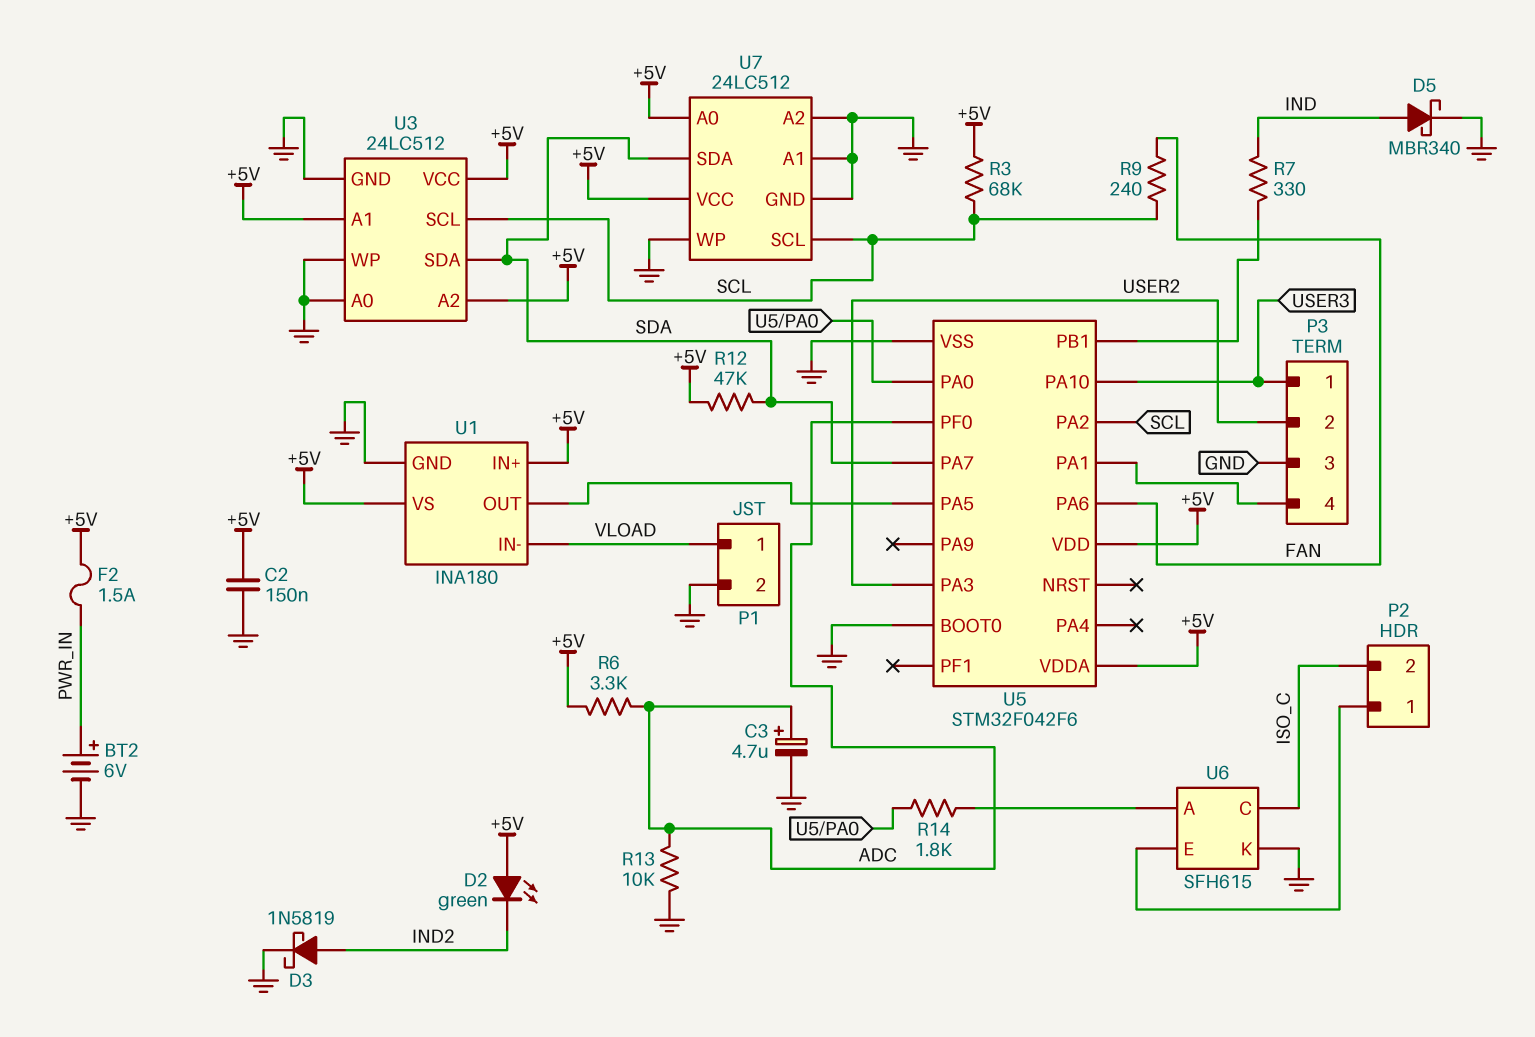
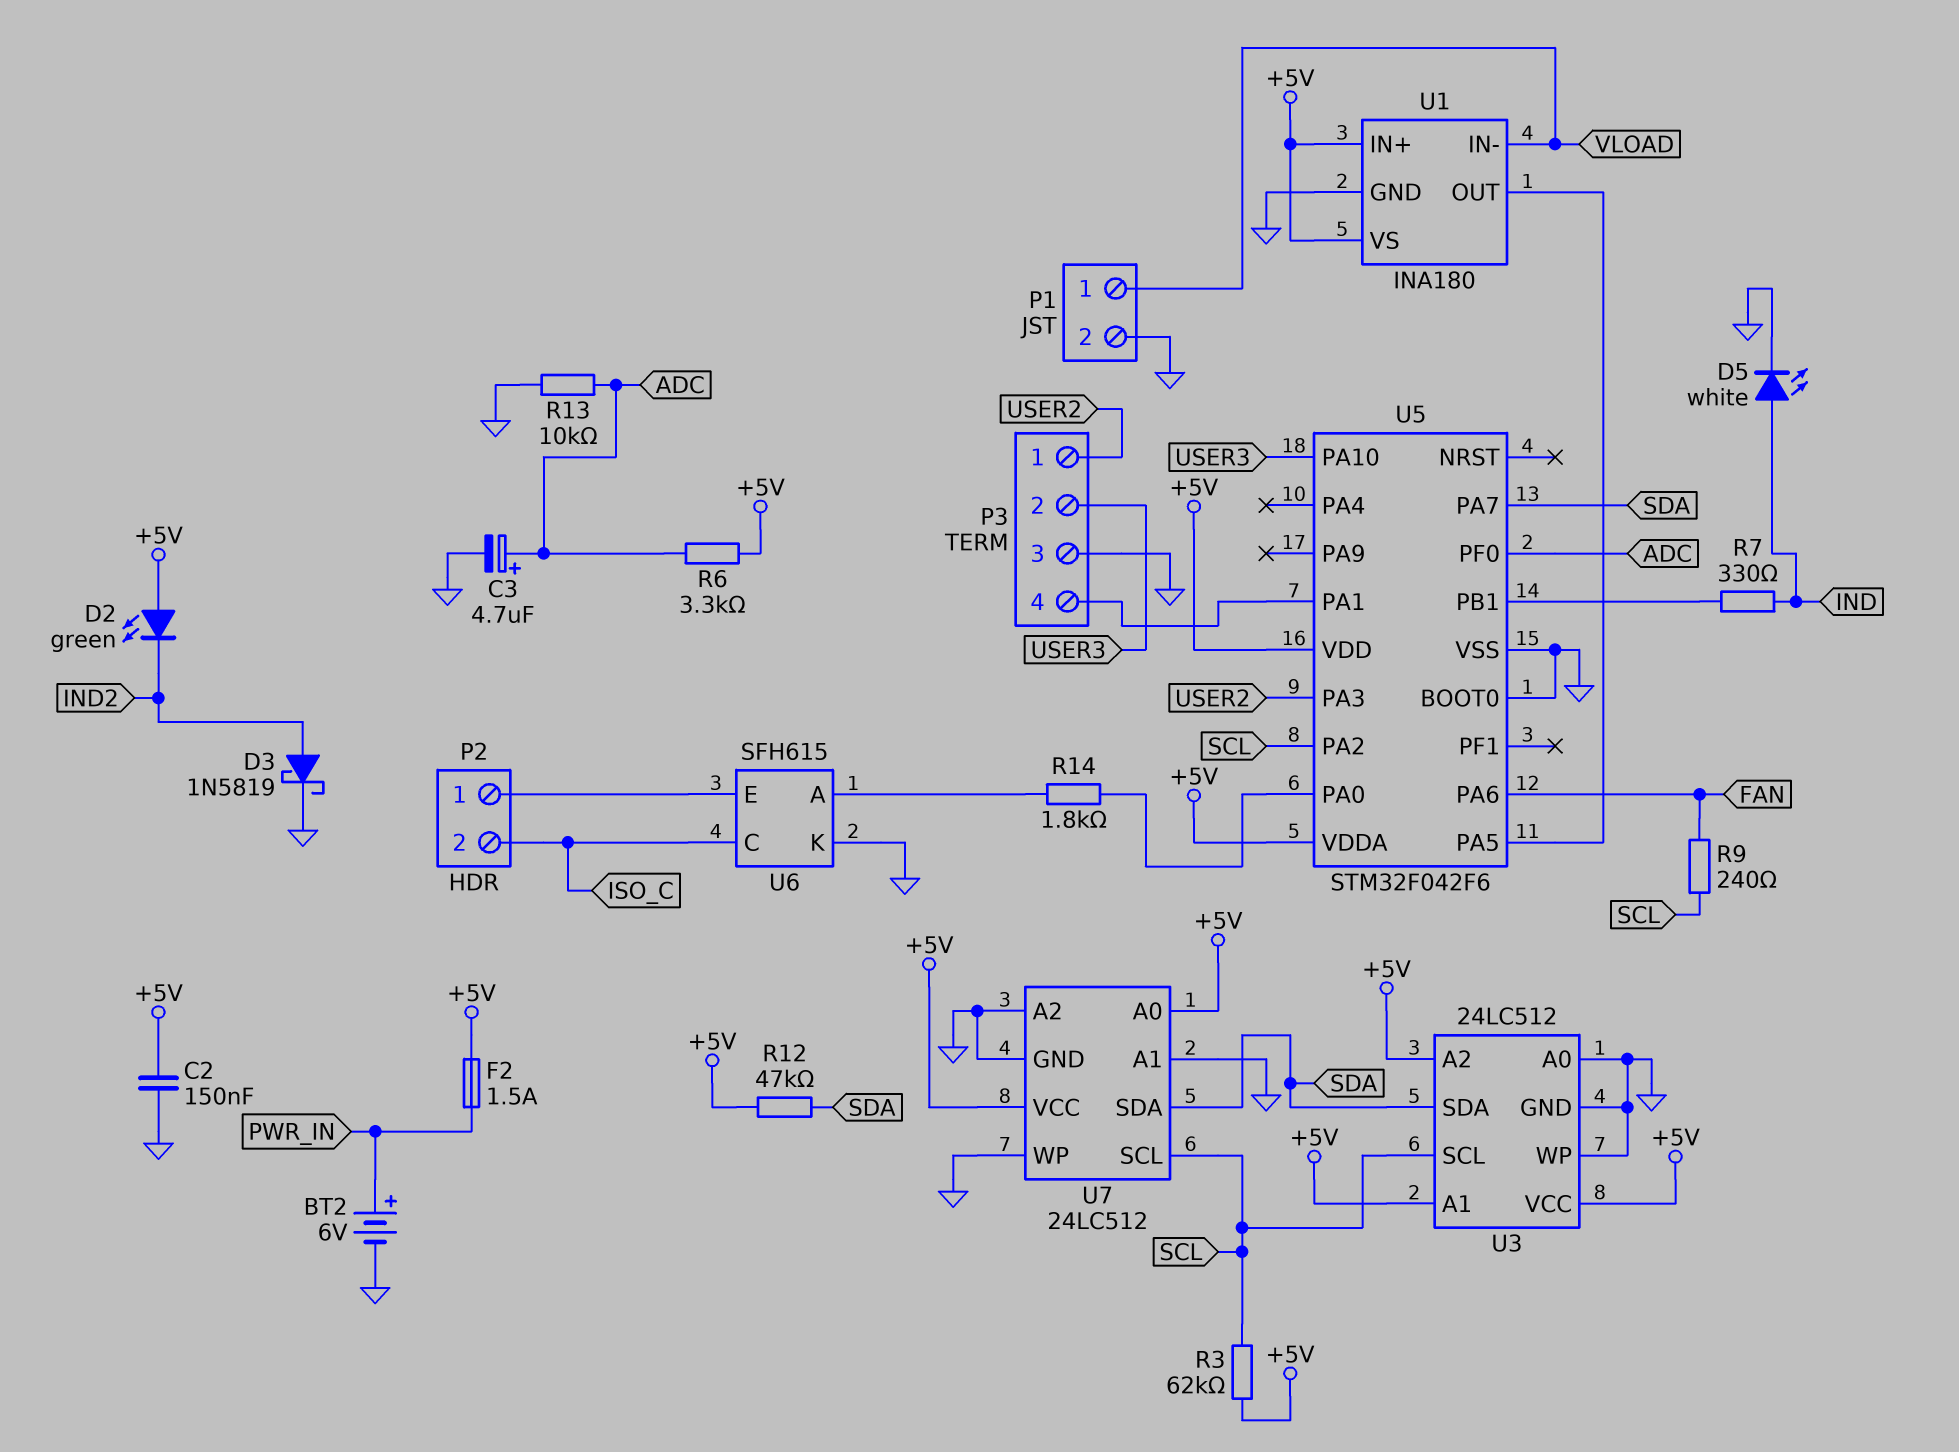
D5: schottky MBR340 (A IND, K GND) -> LED white (A IND, K GND)
P3 pin 1: USER3 -> USER2
P3 pin 2: USER2 -> USER3
R3: 68k (+5V, SCL) -> 62k (+5V, SCL)

